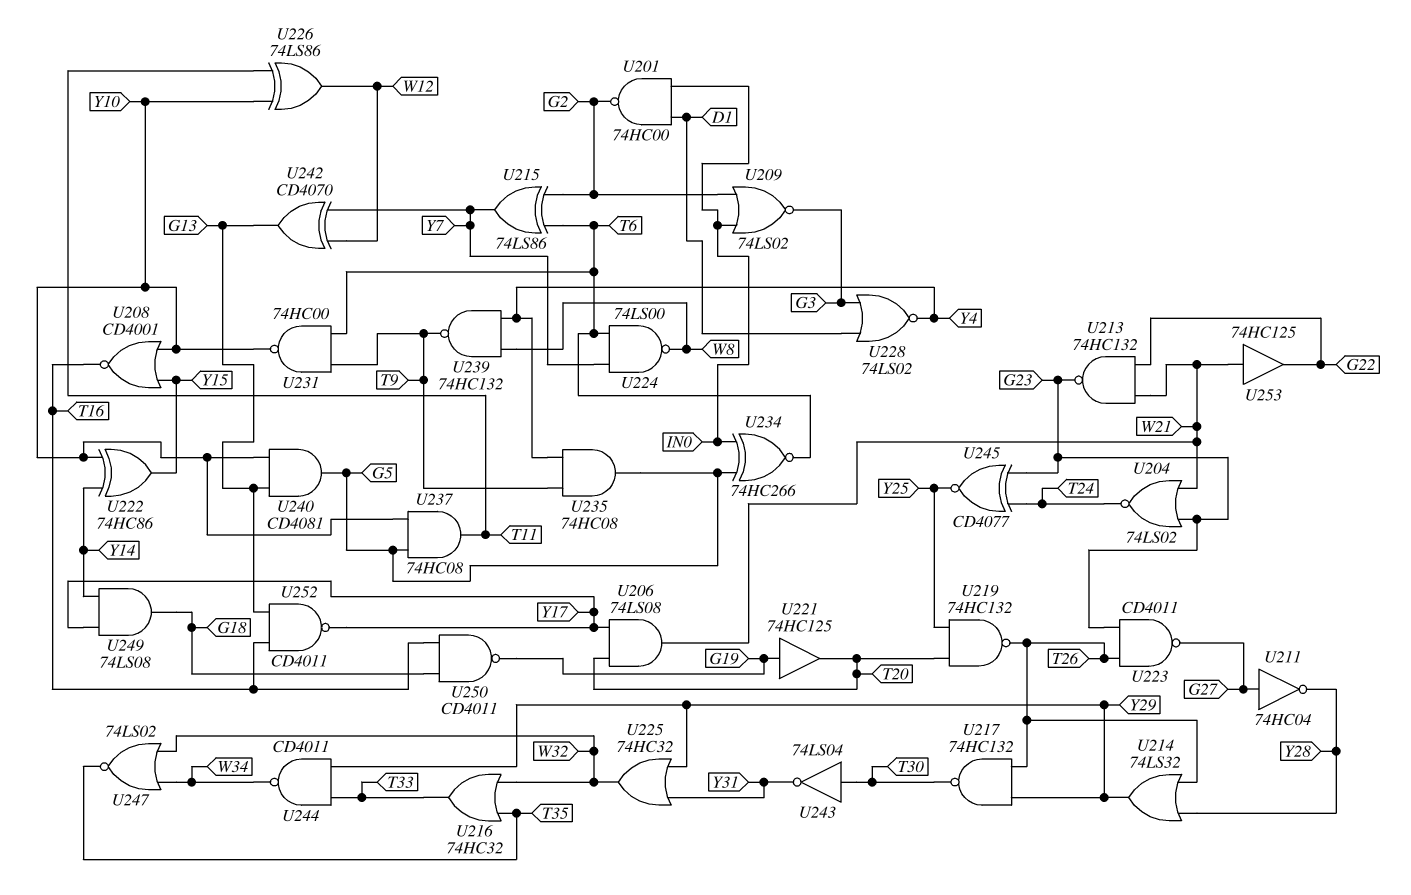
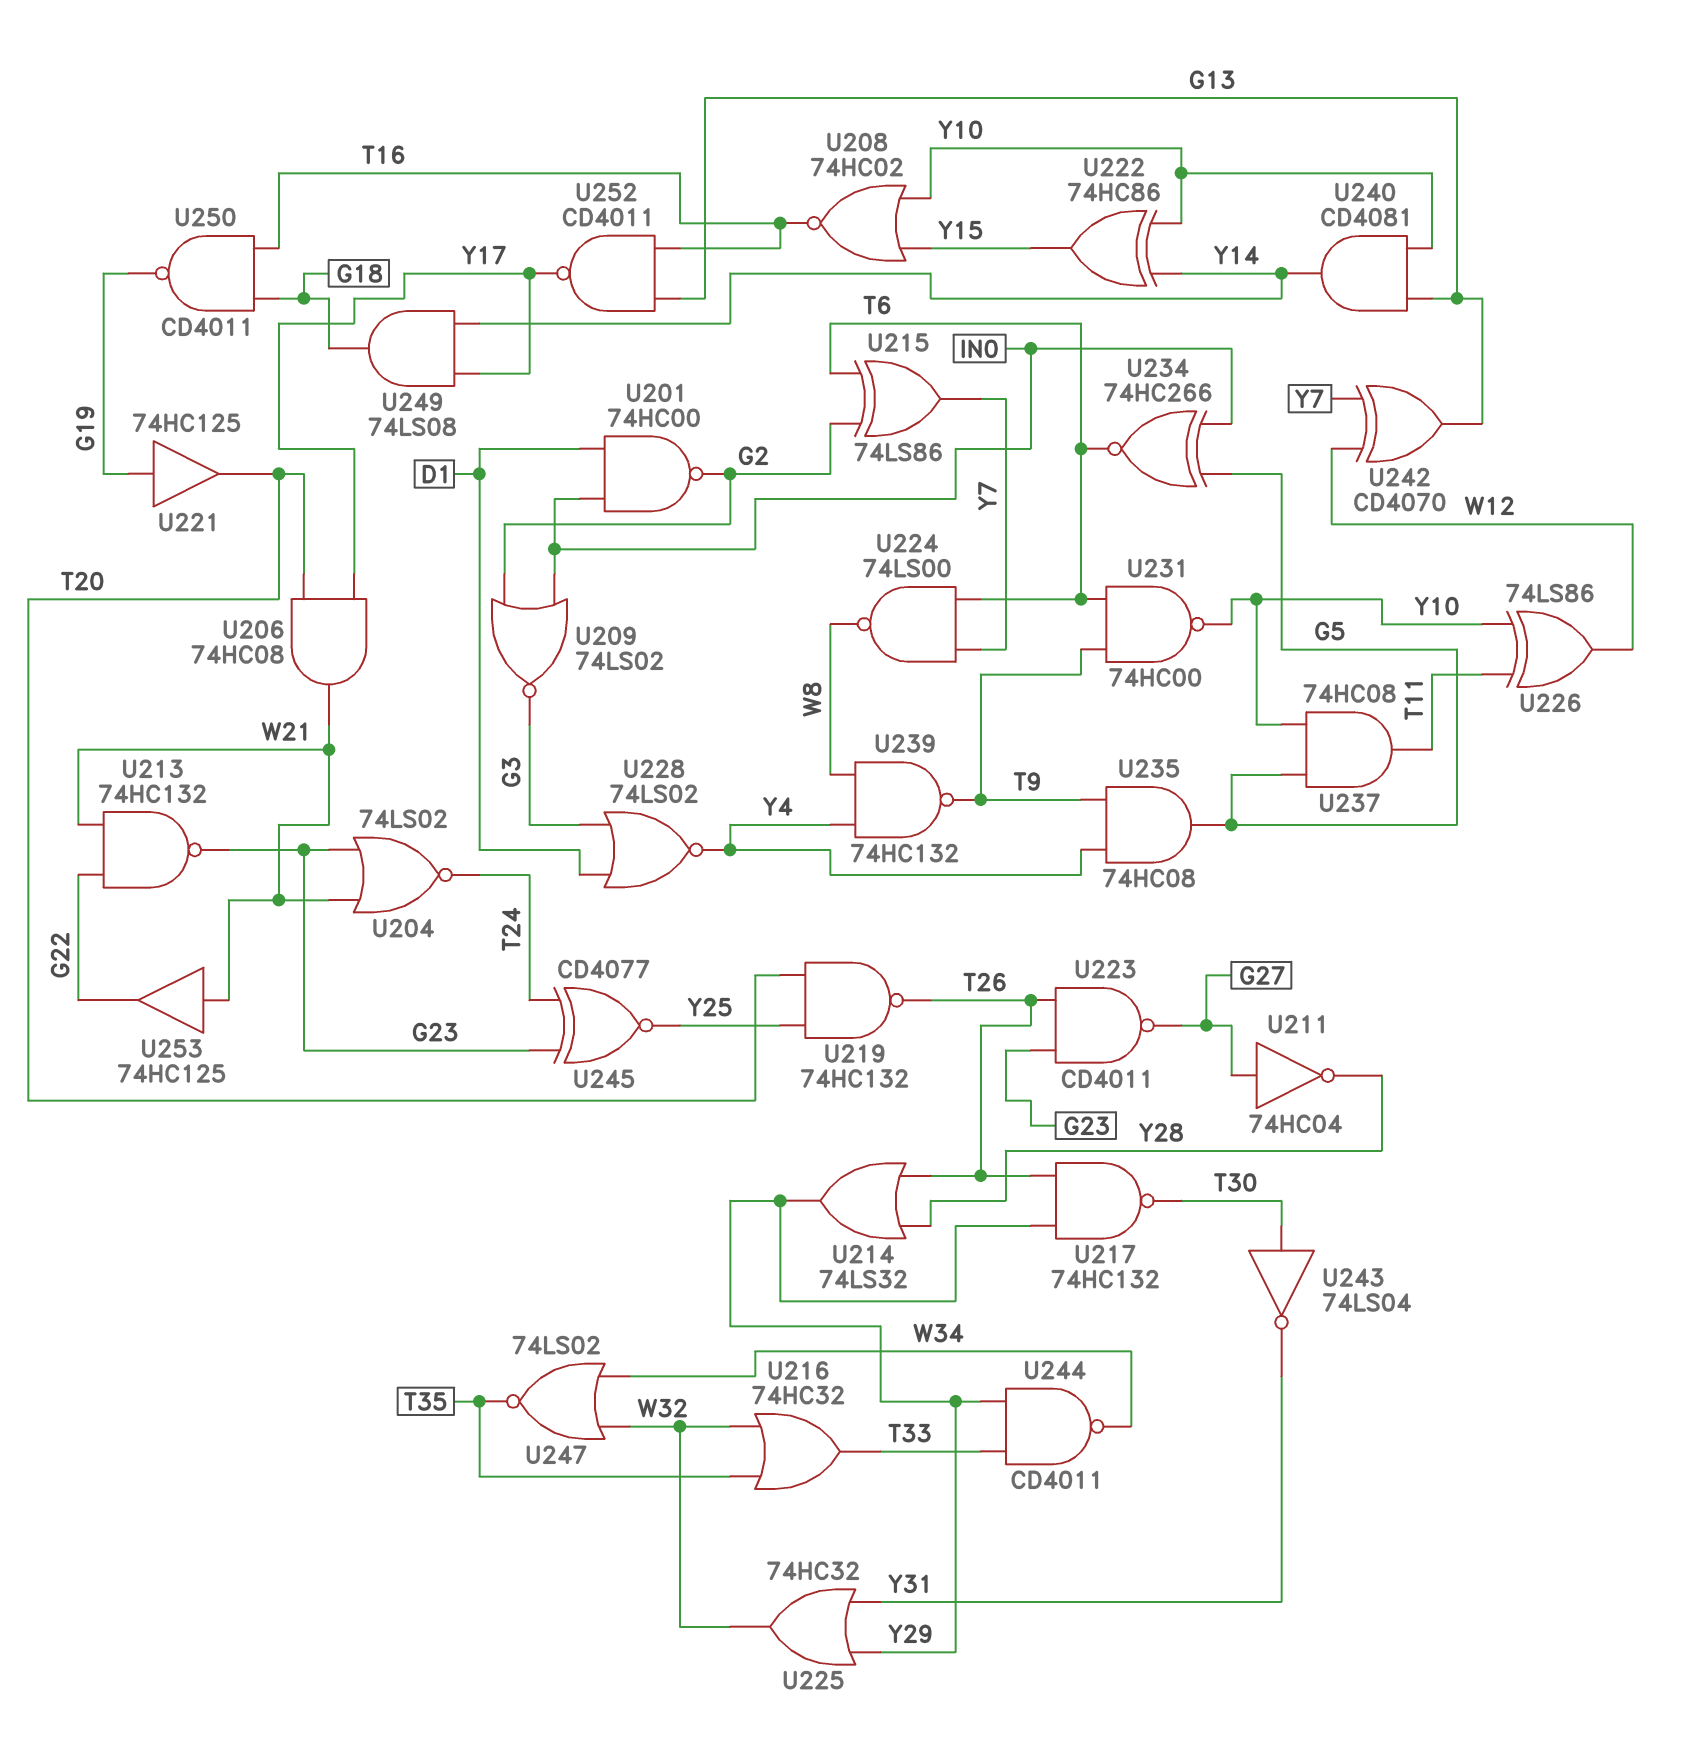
U206: AND 74LS08 (in T20, in Y17, out W21) -> AND 74HC08 (in T20, in Y17, out W21)
U208: NOR CD4001 (in Y10, in Y15, out T16) -> NOR 74HC02 (in Y10, in Y15, out T16)
U240: AND CD4081 (in G13, in Y10, out G5) -> AND CD4081 (in G13, in Y10, out Y14)

